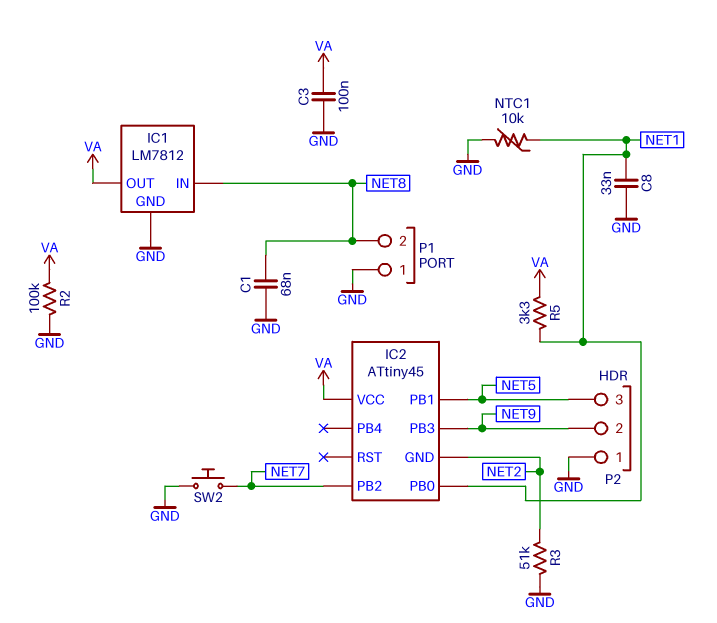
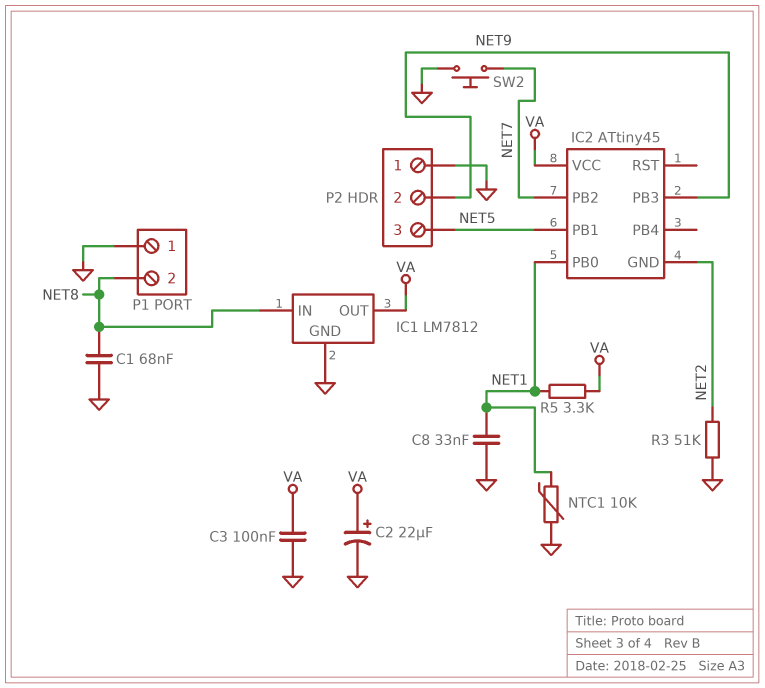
C2: none -> 22uF (plus VA, minus GND)
R2: 100k (GND, VA) -> none

